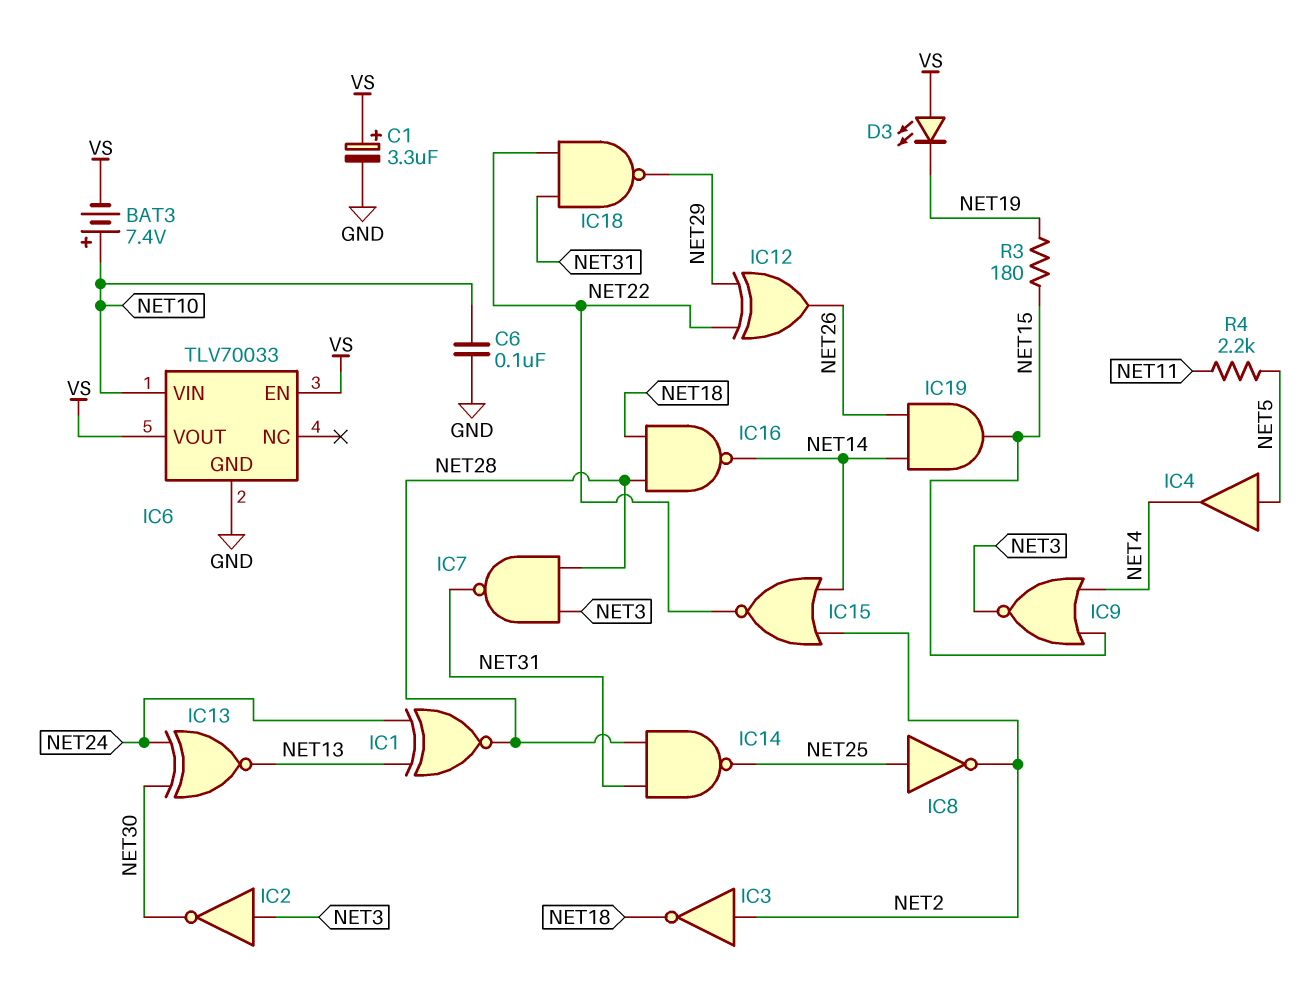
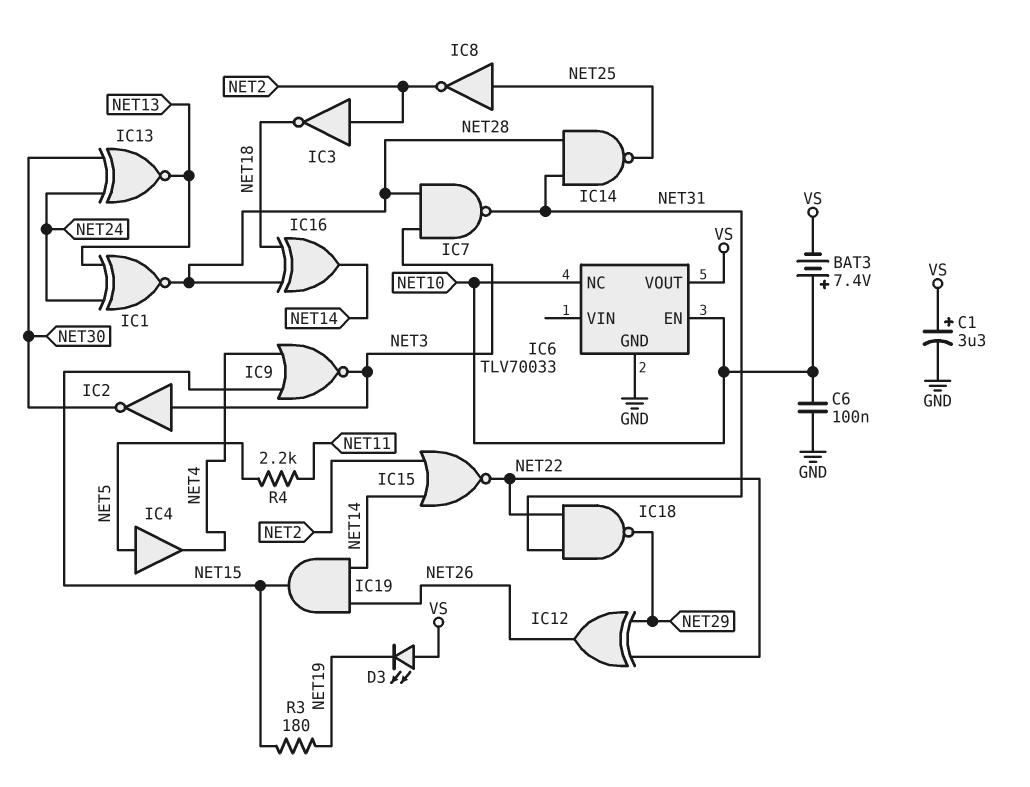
IC6 pin EN: VS -> NET10
IC6 pin NC: none -> NET10
IC6 pin VIN: NET10 -> none
IC16: NAND (in NET18, in NET28, out NET14) -> XOR (in NET18, in NET28, out NET14)

